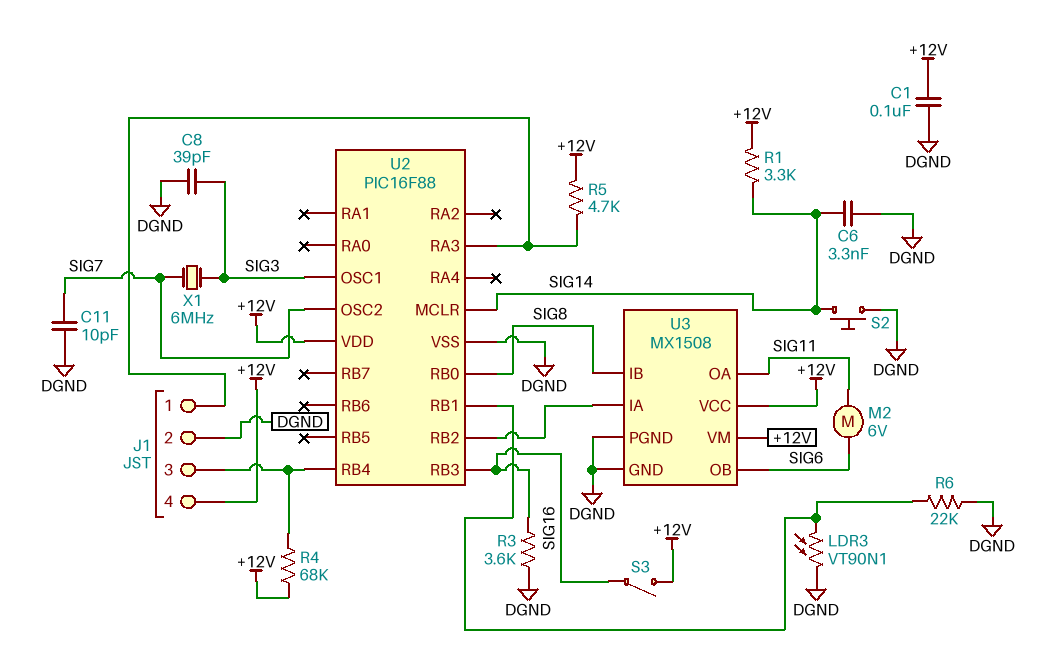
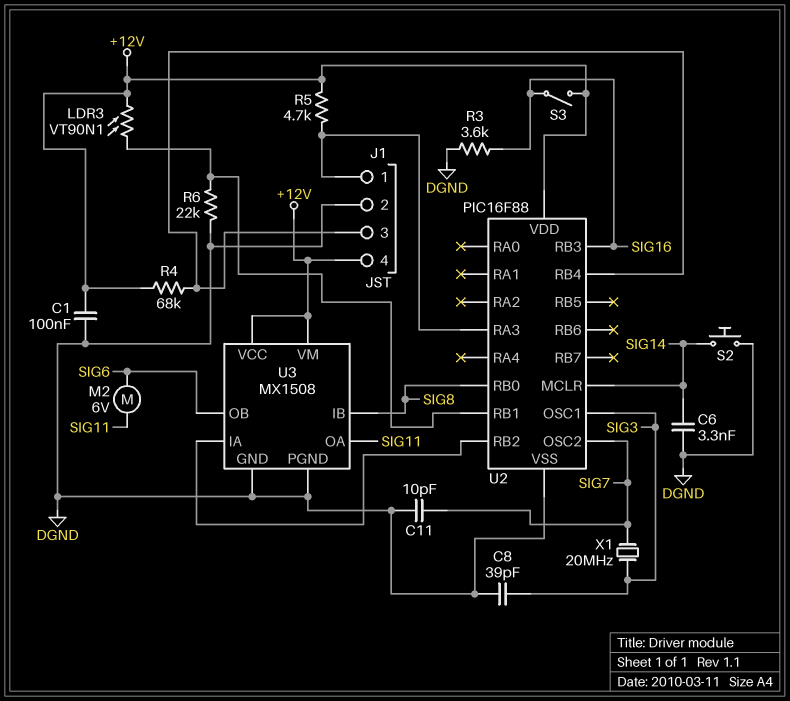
LDR3: VT90N1 (DGND, U2/RB1) -> VT90N1 (+12V, U2/RB1)
R1: 3.3k (+12V, SIG14) -> none
X1: 6MHz (SIG3, SIG7) -> 20MHz (SIG3, SIG7)

